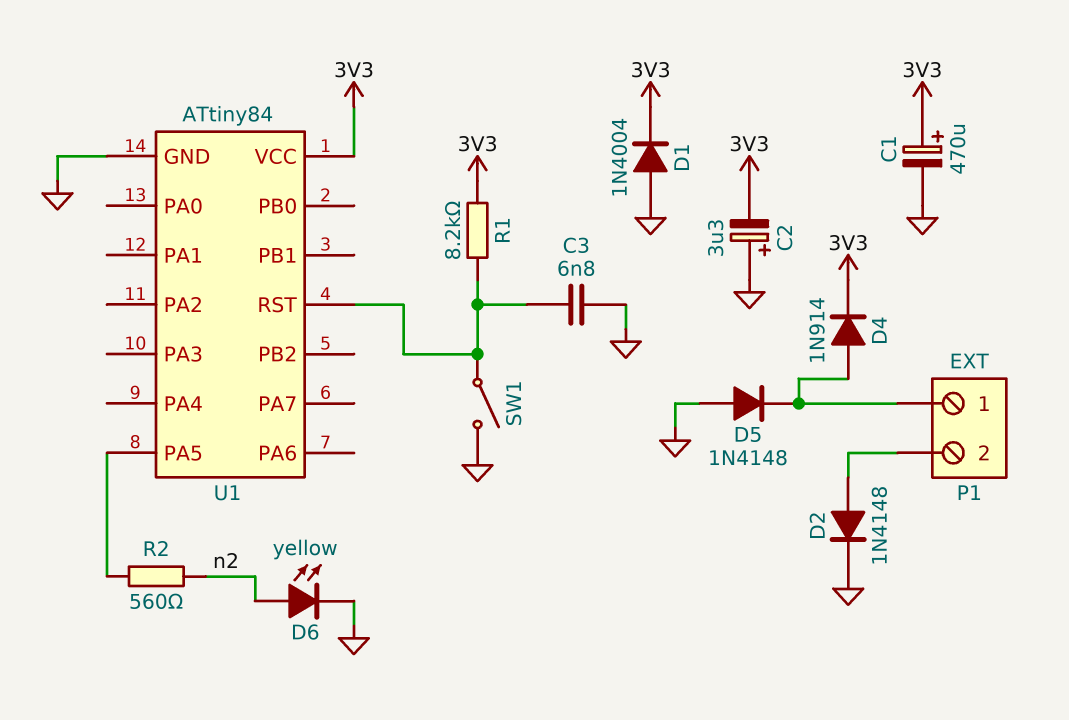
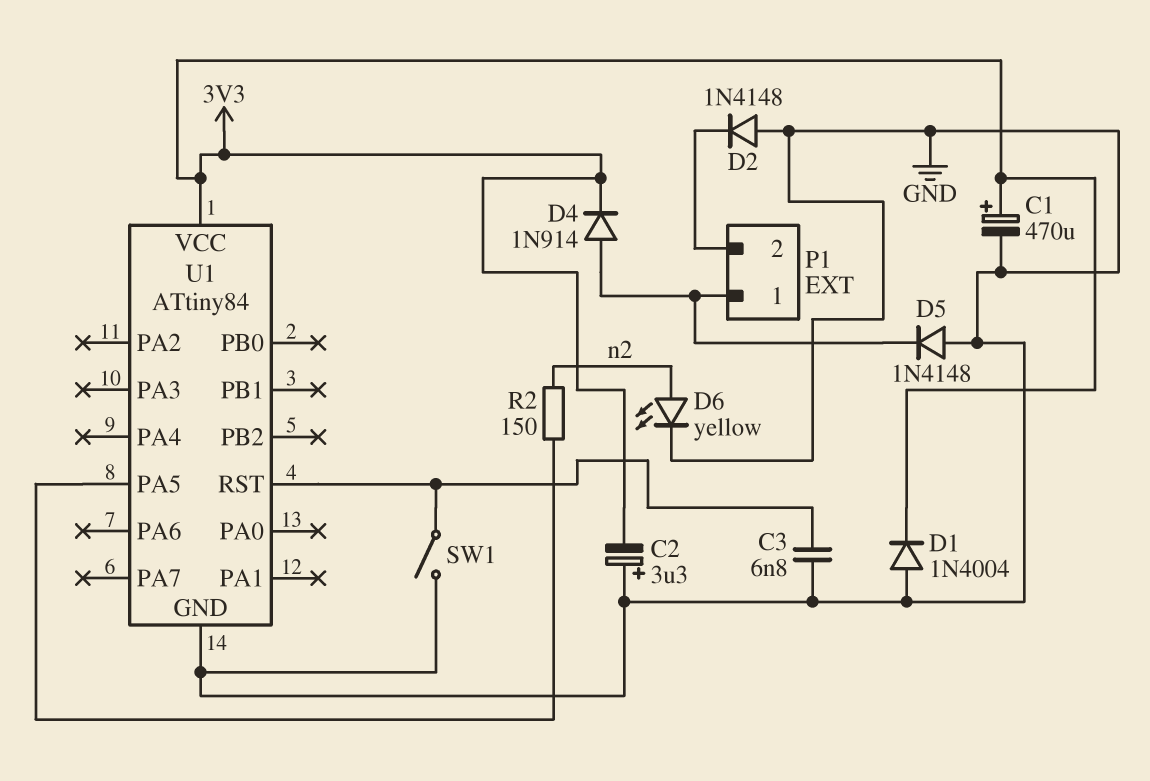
D2: diode 1N4148 (A P1/2, K GND) -> diode 1N4148 (A GND, K P1/2)
R1: 8.2k (3V3, U1/RST) -> none
R2: 560 (U1/PA5, n2) -> 150 (U1/PA5, n2)

